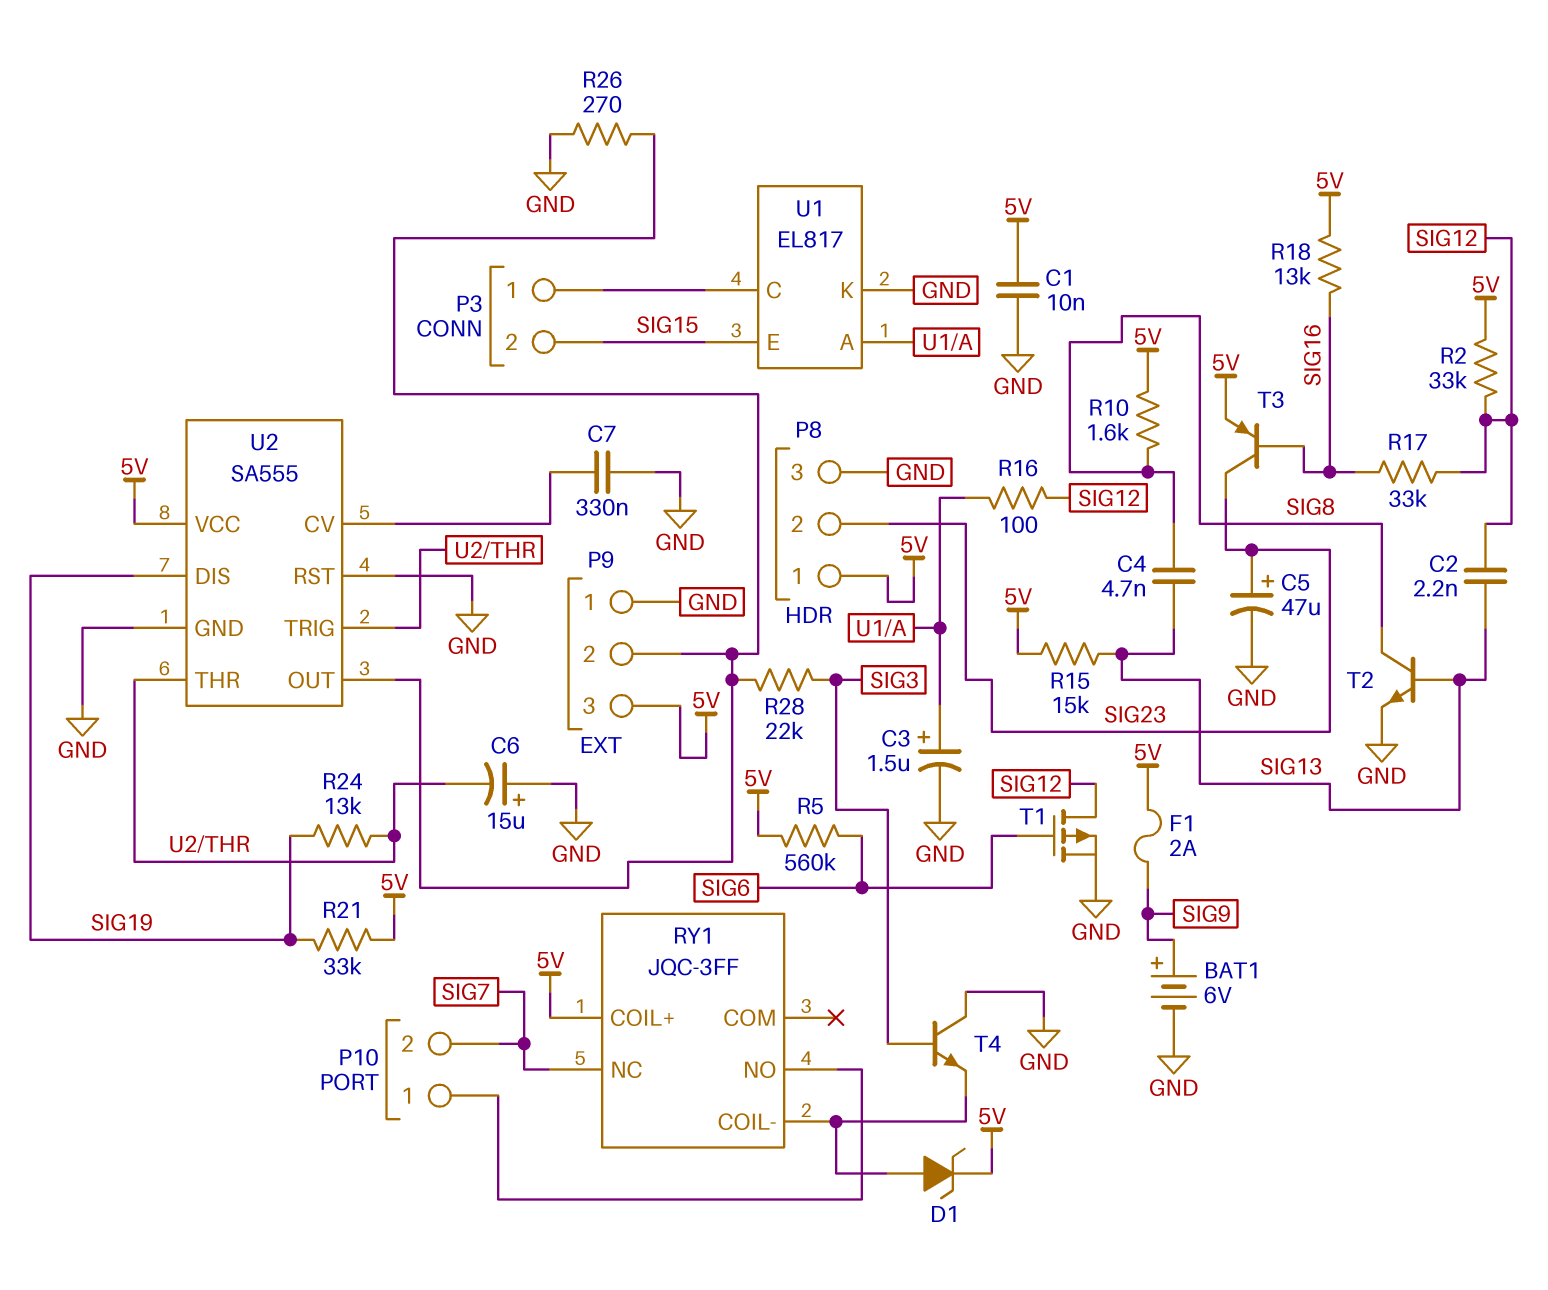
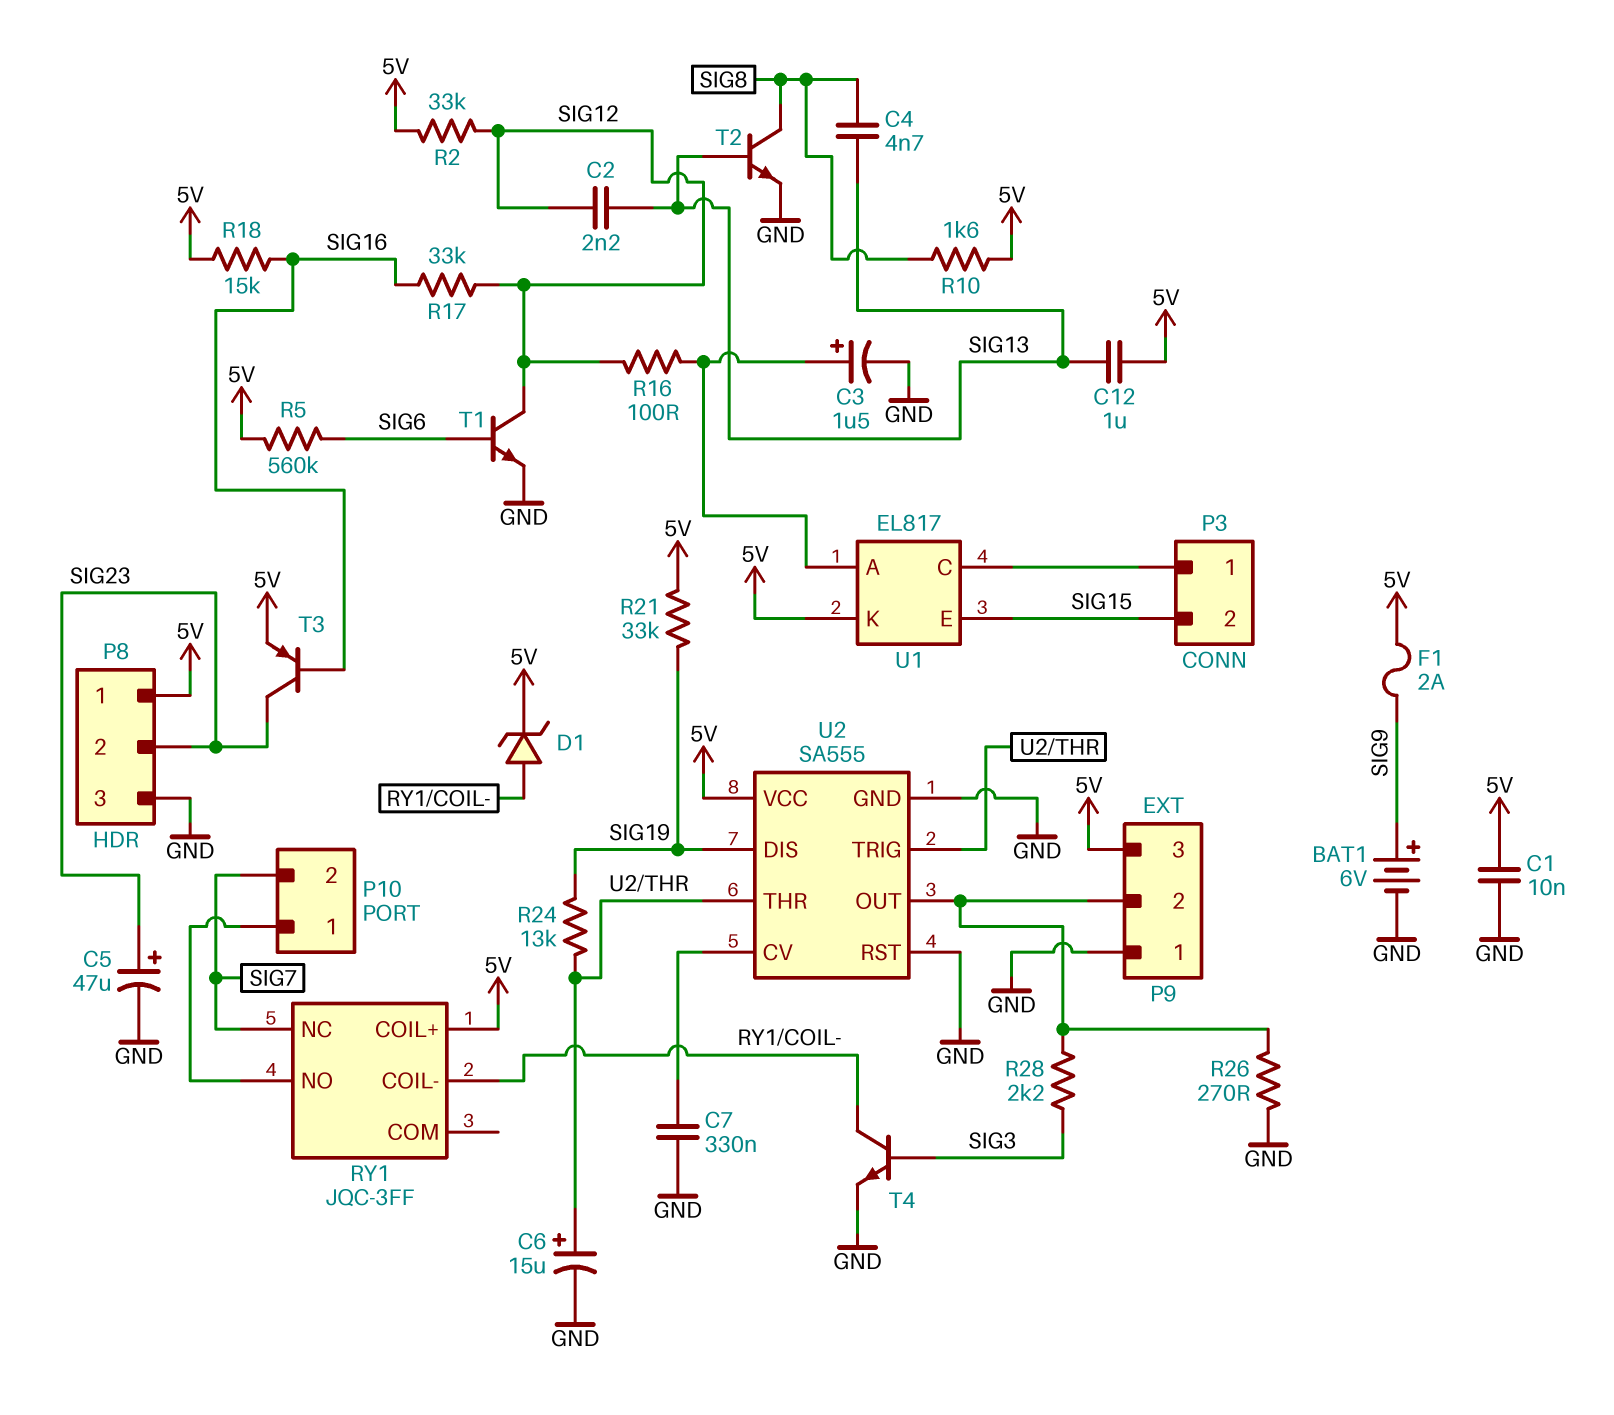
C6: 15uF (plus GND, minus U2/THR) -> 15uF (plus U2/THR, minus GND)
C12: none -> 1uF (5V, SIG13)
R15: 15k (5V, SIG13) -> none
R18: 13k (5V, SIG16) -> 15k (5V, SIG16)
R28: 22k (P9/2, SIG3) -> 2.2k (P9/2, SIG3)
T1: PMOS (G SIG6, D SIG12, S GND) -> NPN (B SIG6, C SIG12, E GND)
T4: NPN (B SIG3, C GND, E RY1/COIL-) -> NPN (B SIG3, C RY1/COIL-, E GND)
U1 pin K: GND -> 5V

